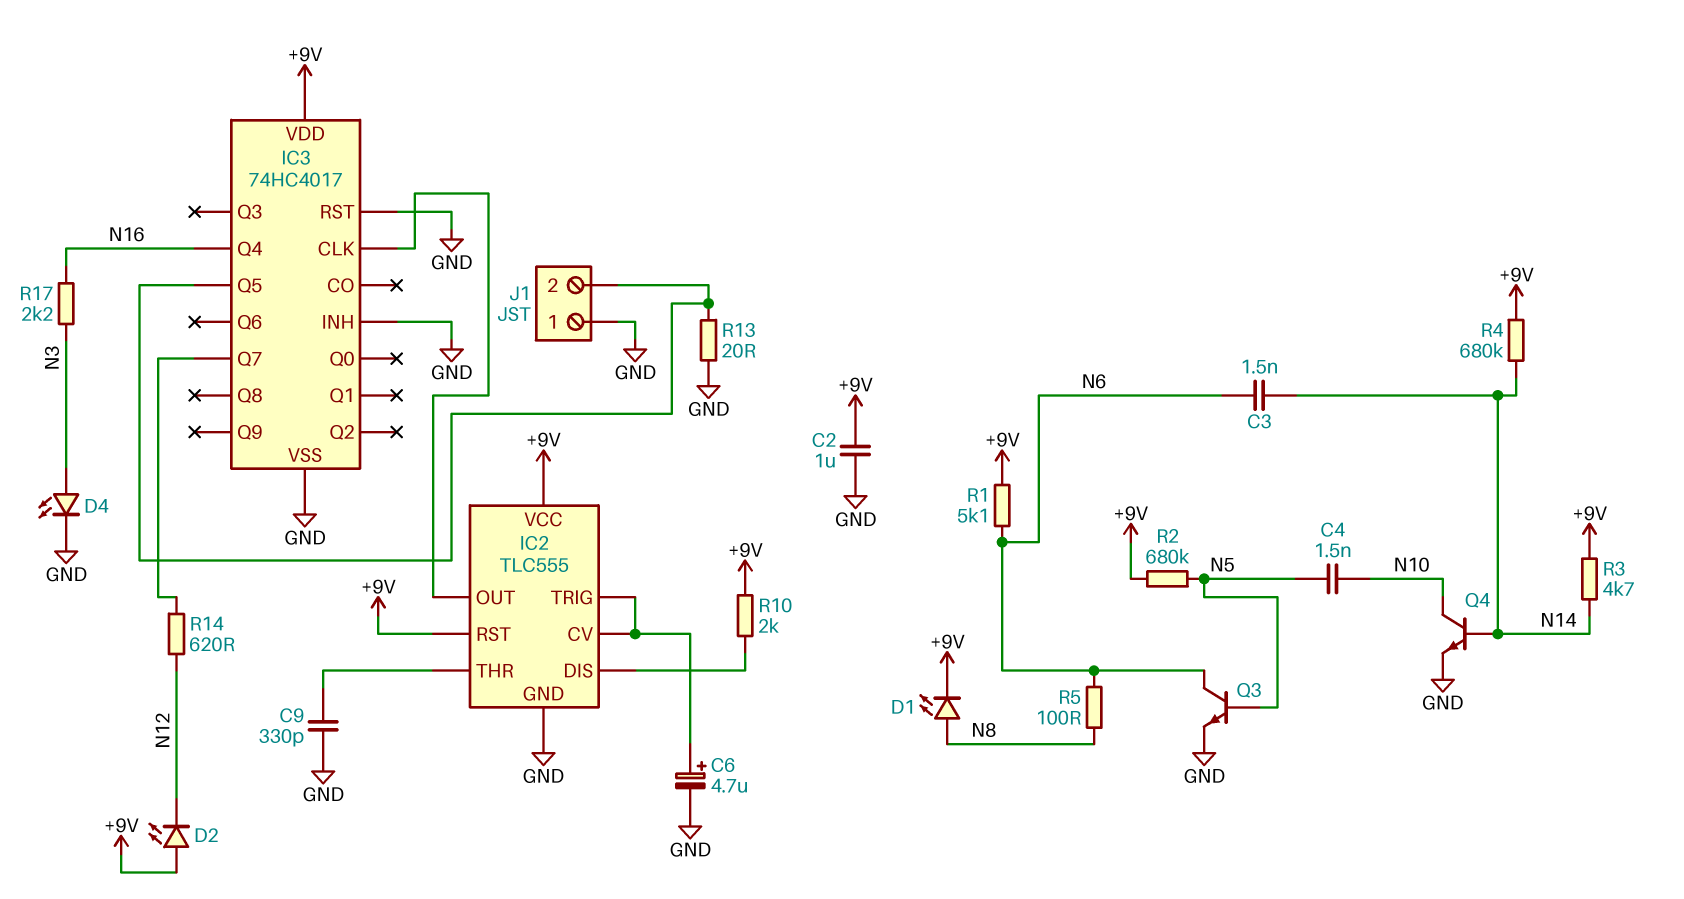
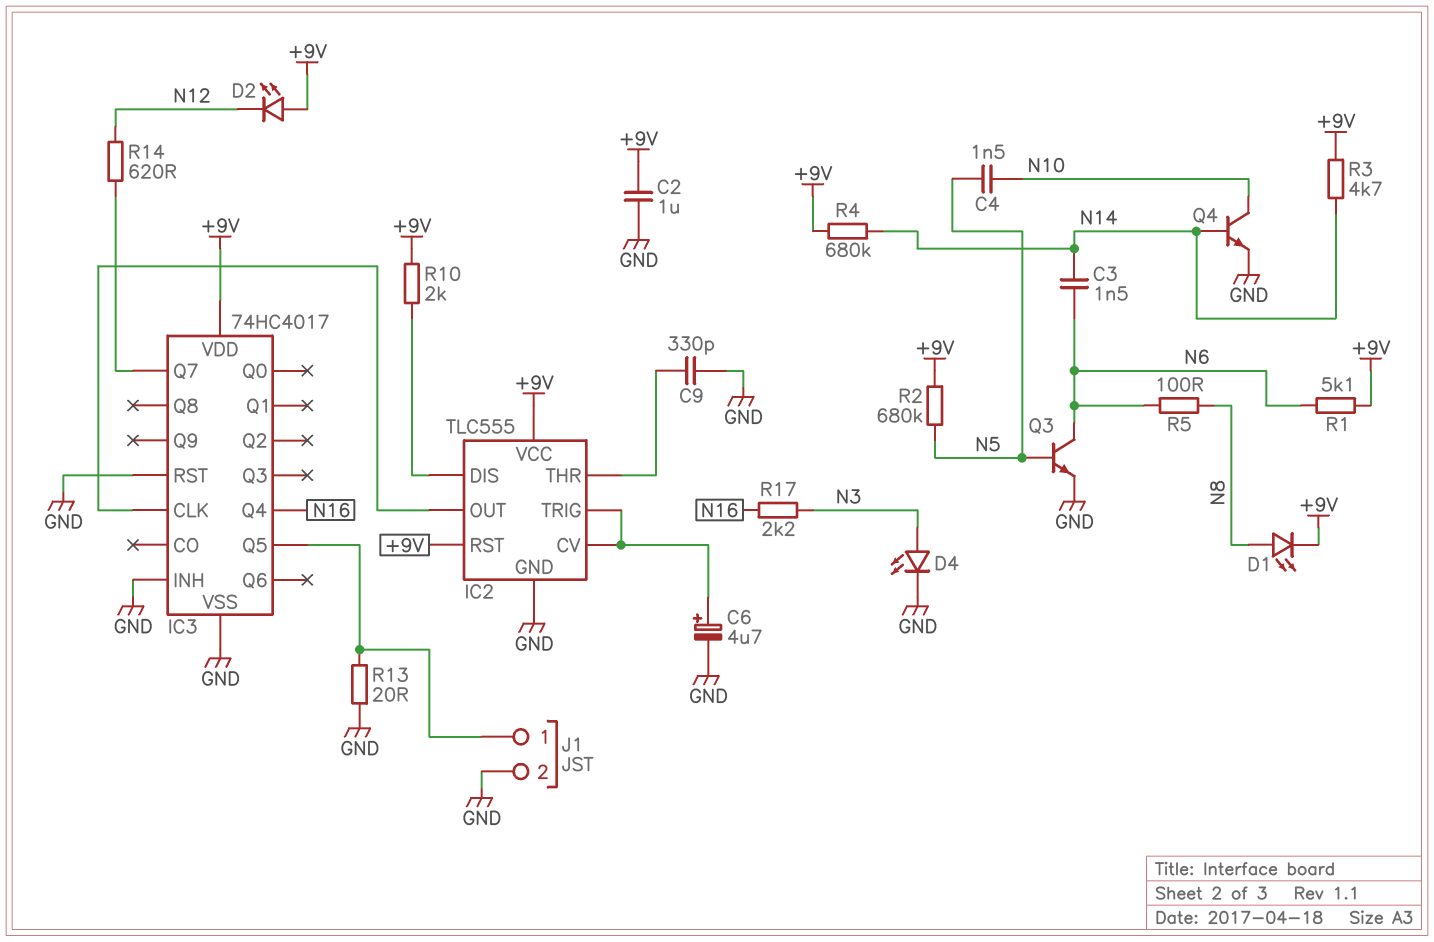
J1 pin 1: GND -> IC3/Q5
J1 pin 2: IC3/Q5 -> GND

